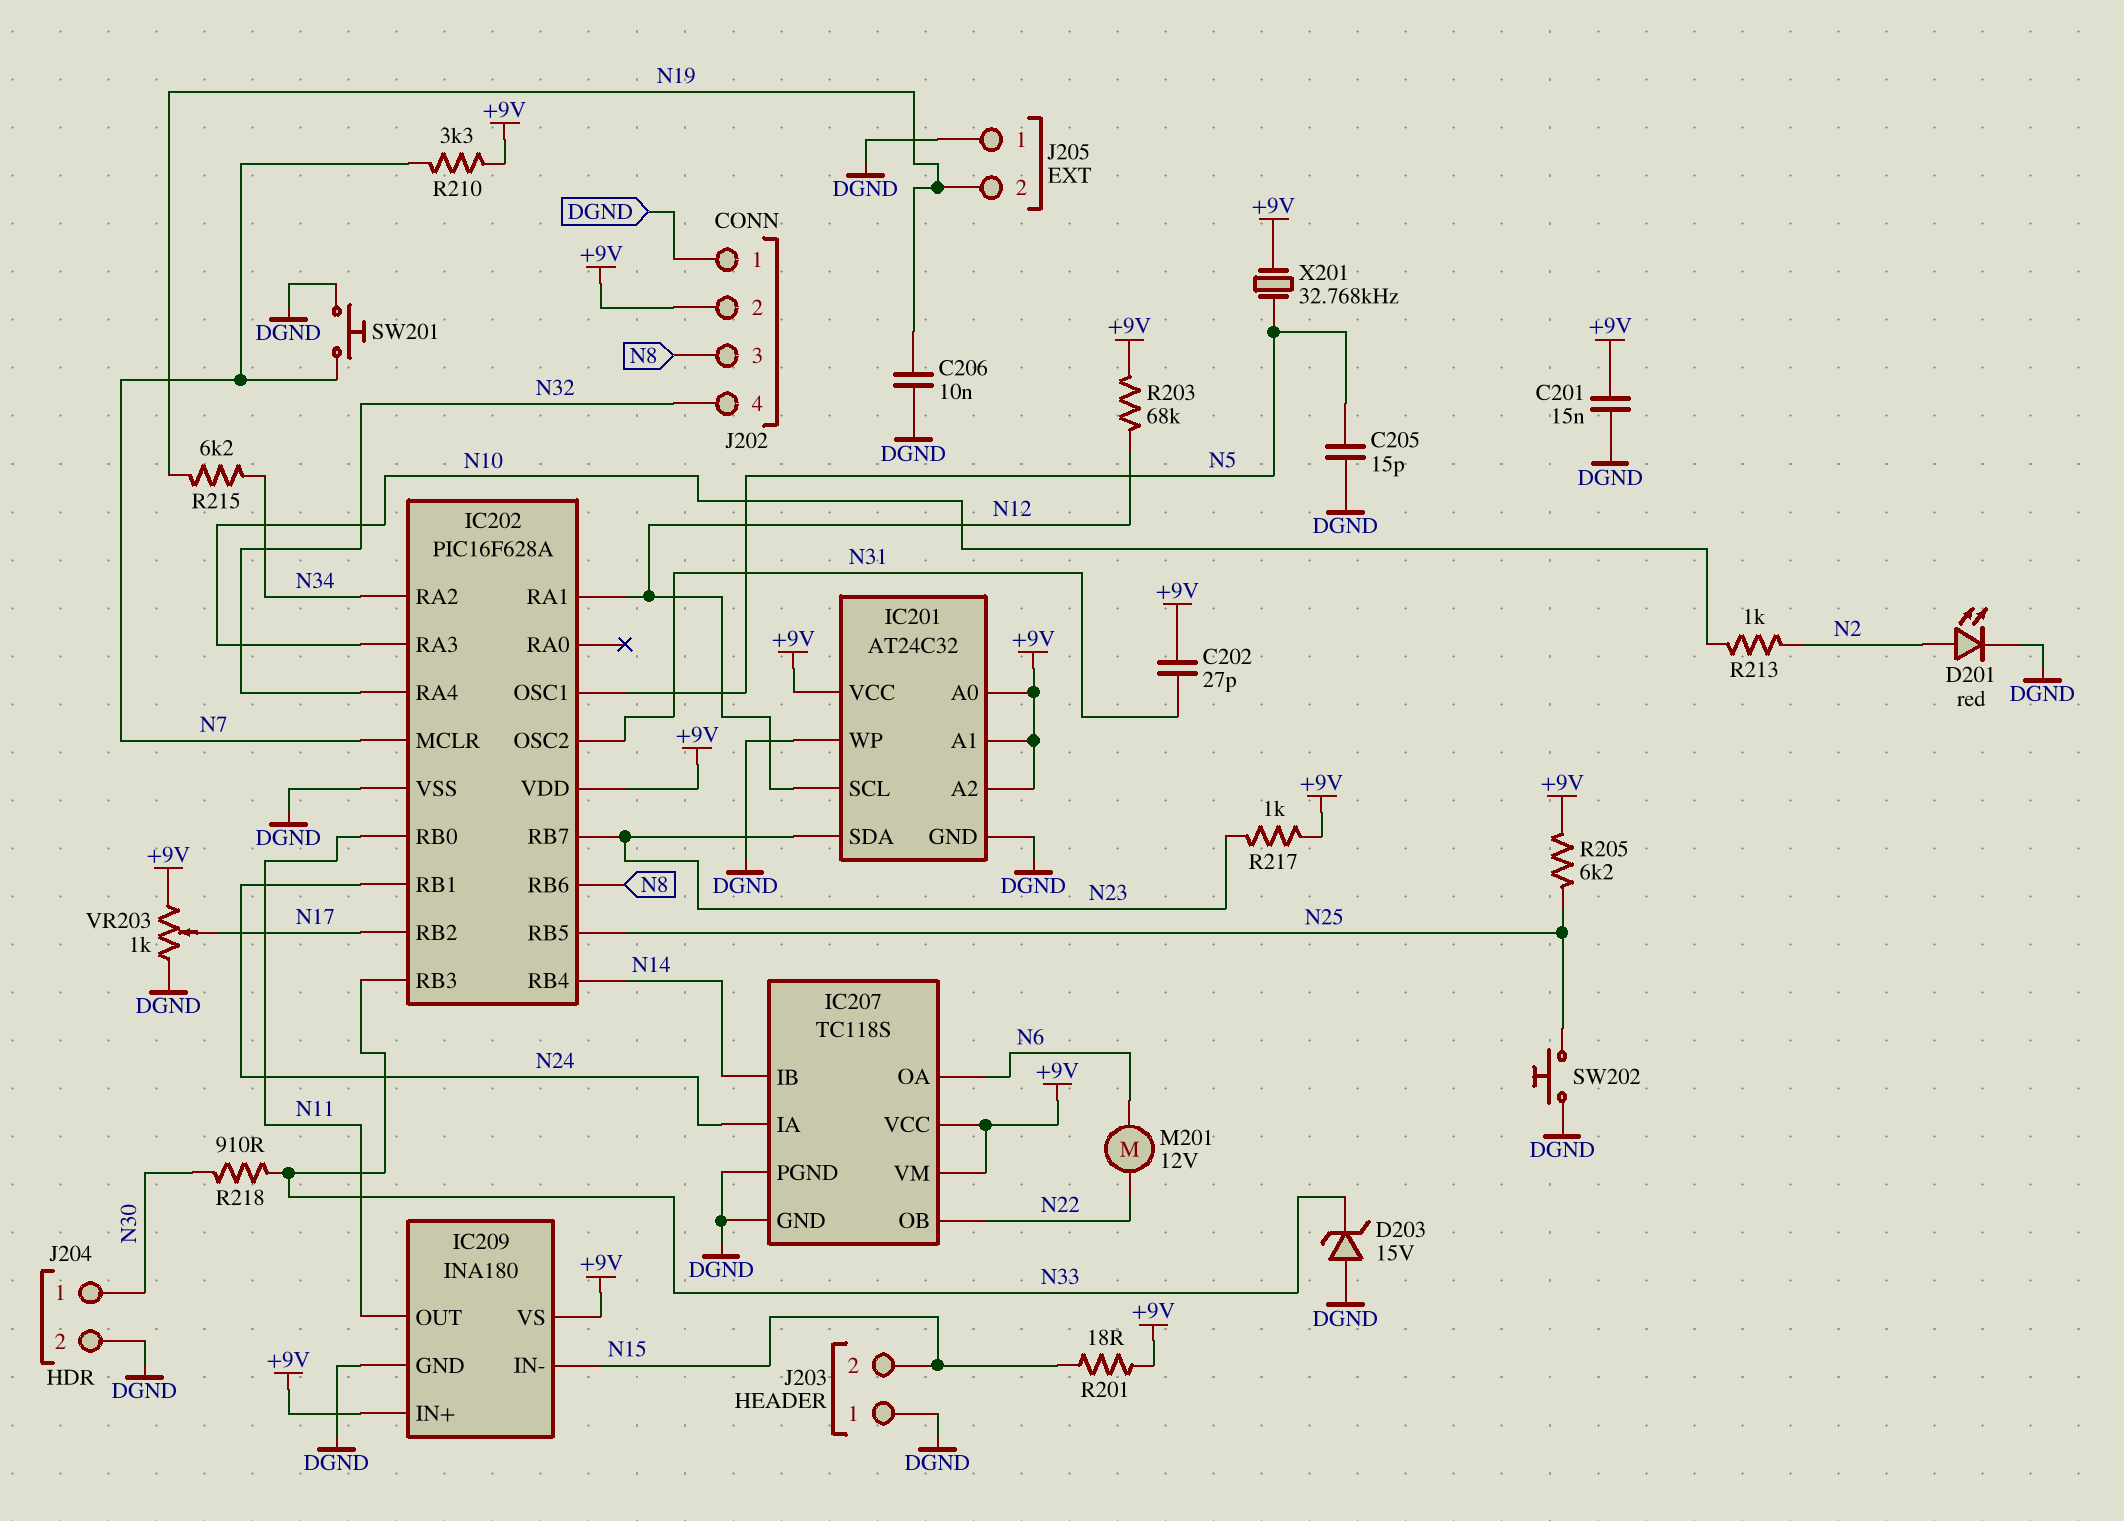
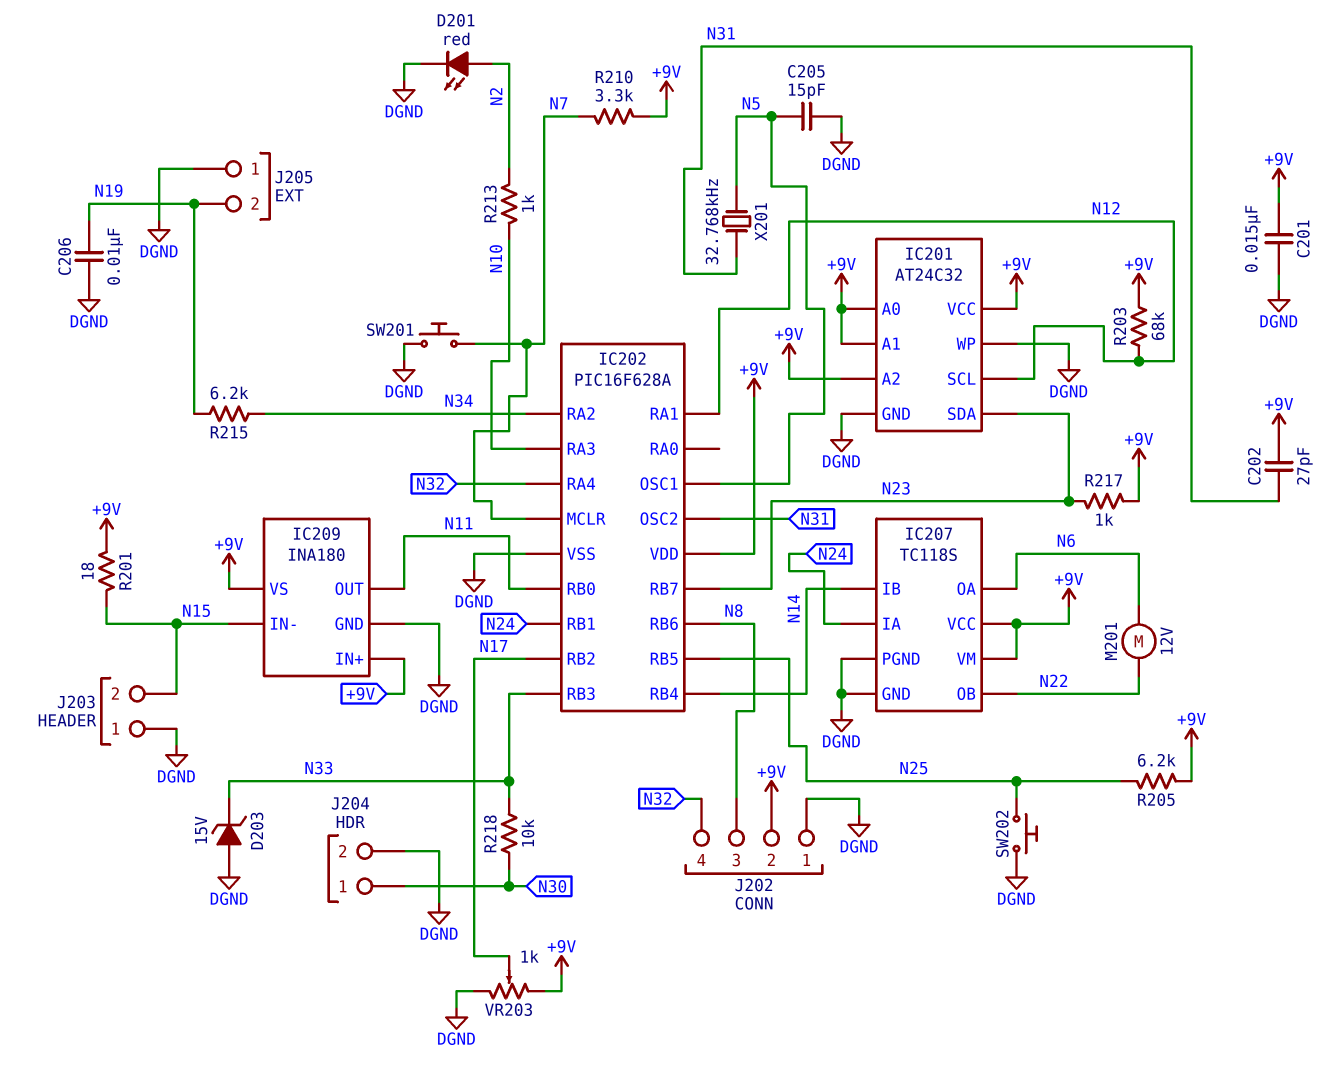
R218: 910 (N30, N33) -> 10k (N30, N33)
X201: 32.768kHz (+9V, N5) -> 32.768kHz (N5, N31)

